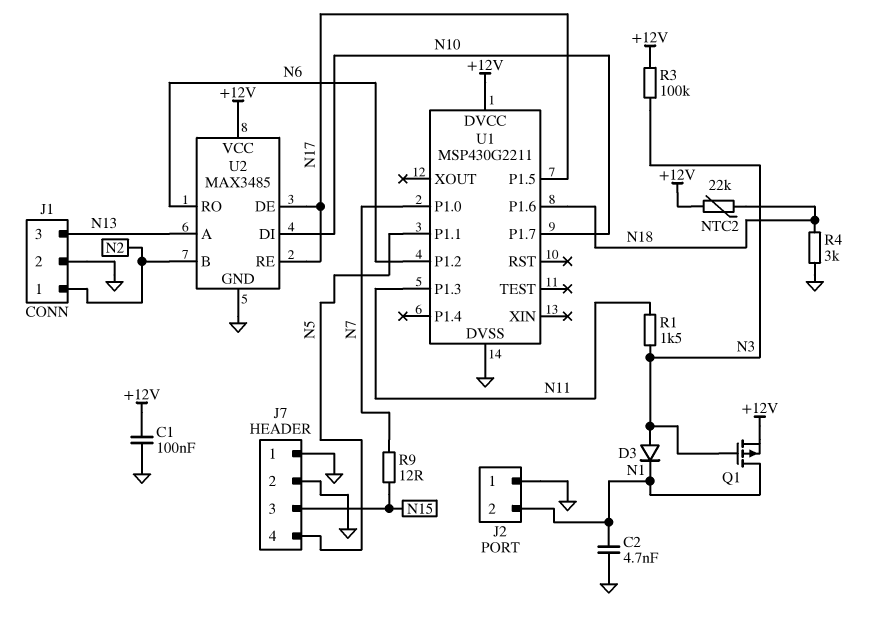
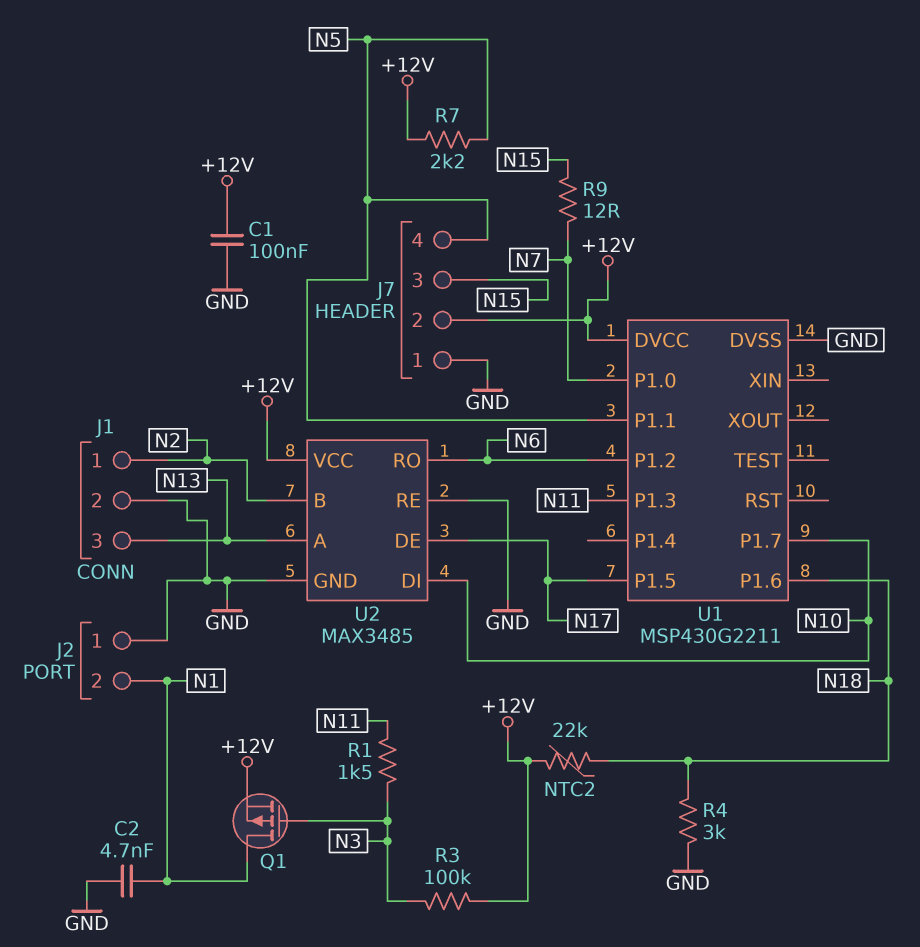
D3: diode (A N3, K N1) -> none
J7 pin 2: GND -> +12V
R7: none -> 2.2k (+12V, N5)
U2 pin RE: N17 -> GND

